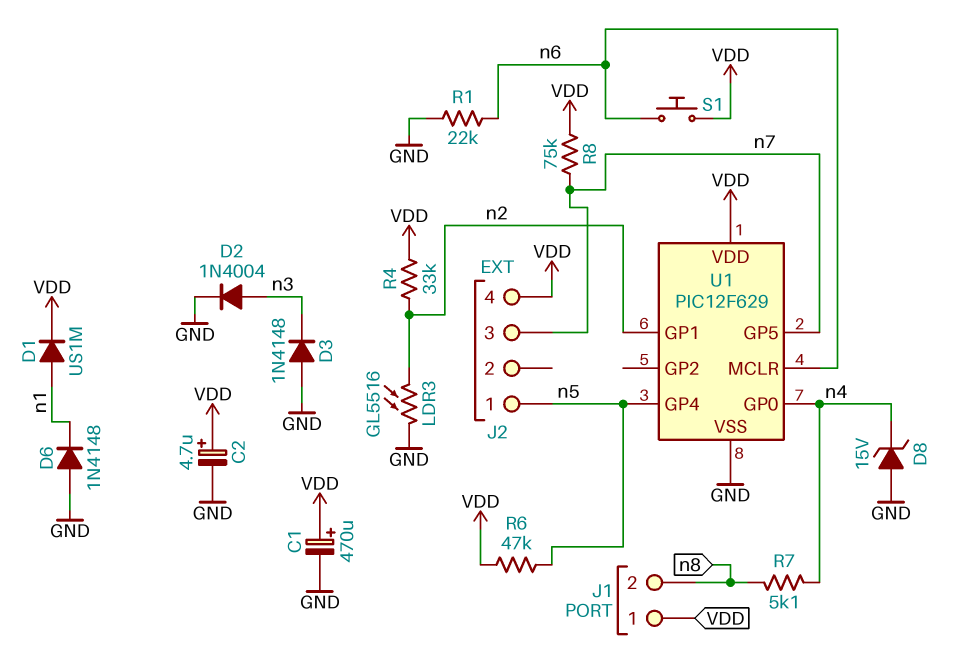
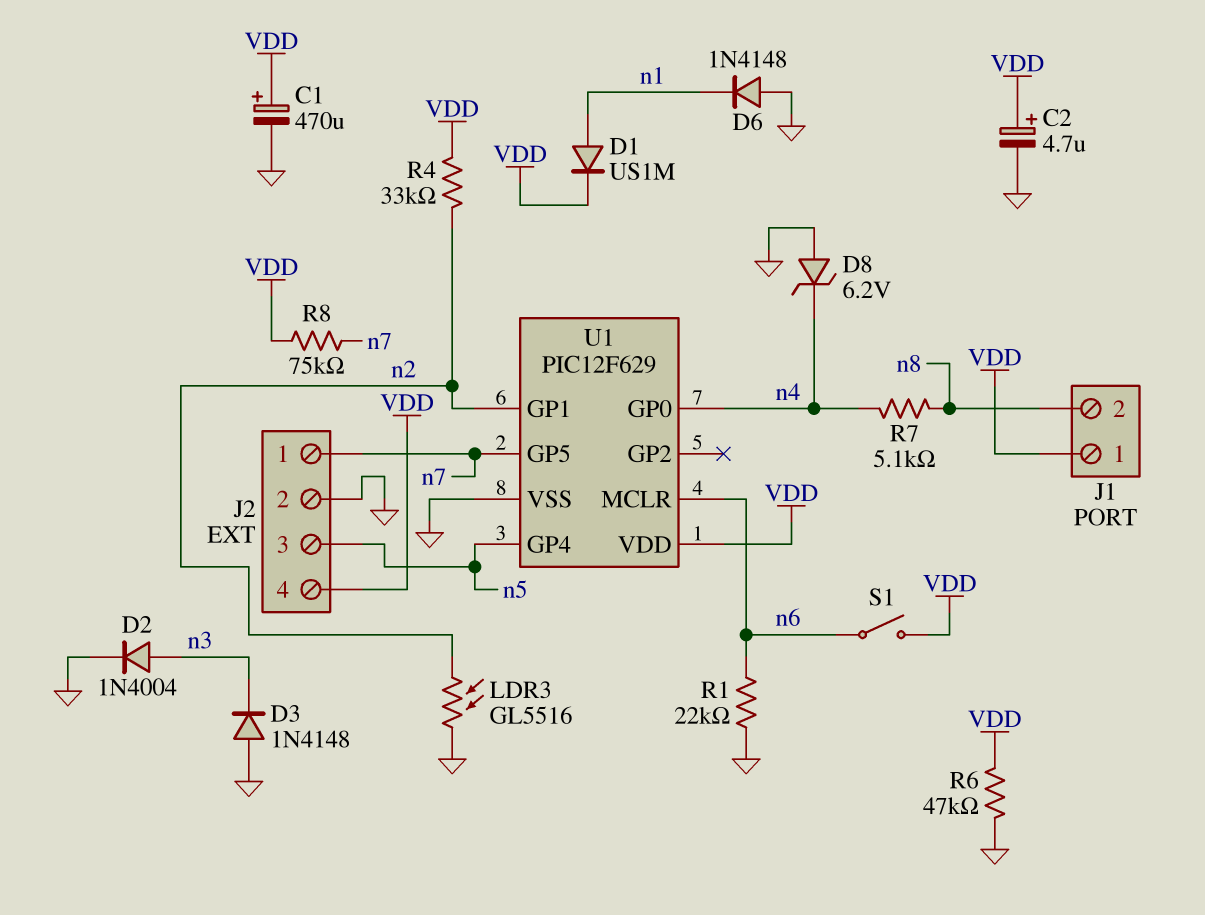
D8: zener 15V (A GND, K n4) -> zener 6.2V (A GND, K n4)
J2 pin 1: n5 -> n7
J2 pin 2: none -> GND
J2 pin 3: n7 -> n5
R6: 47k (VDD, n5) -> 47k (GND, VDD)
S1: button (VDD, n6) -> switch (VDD, n6)

